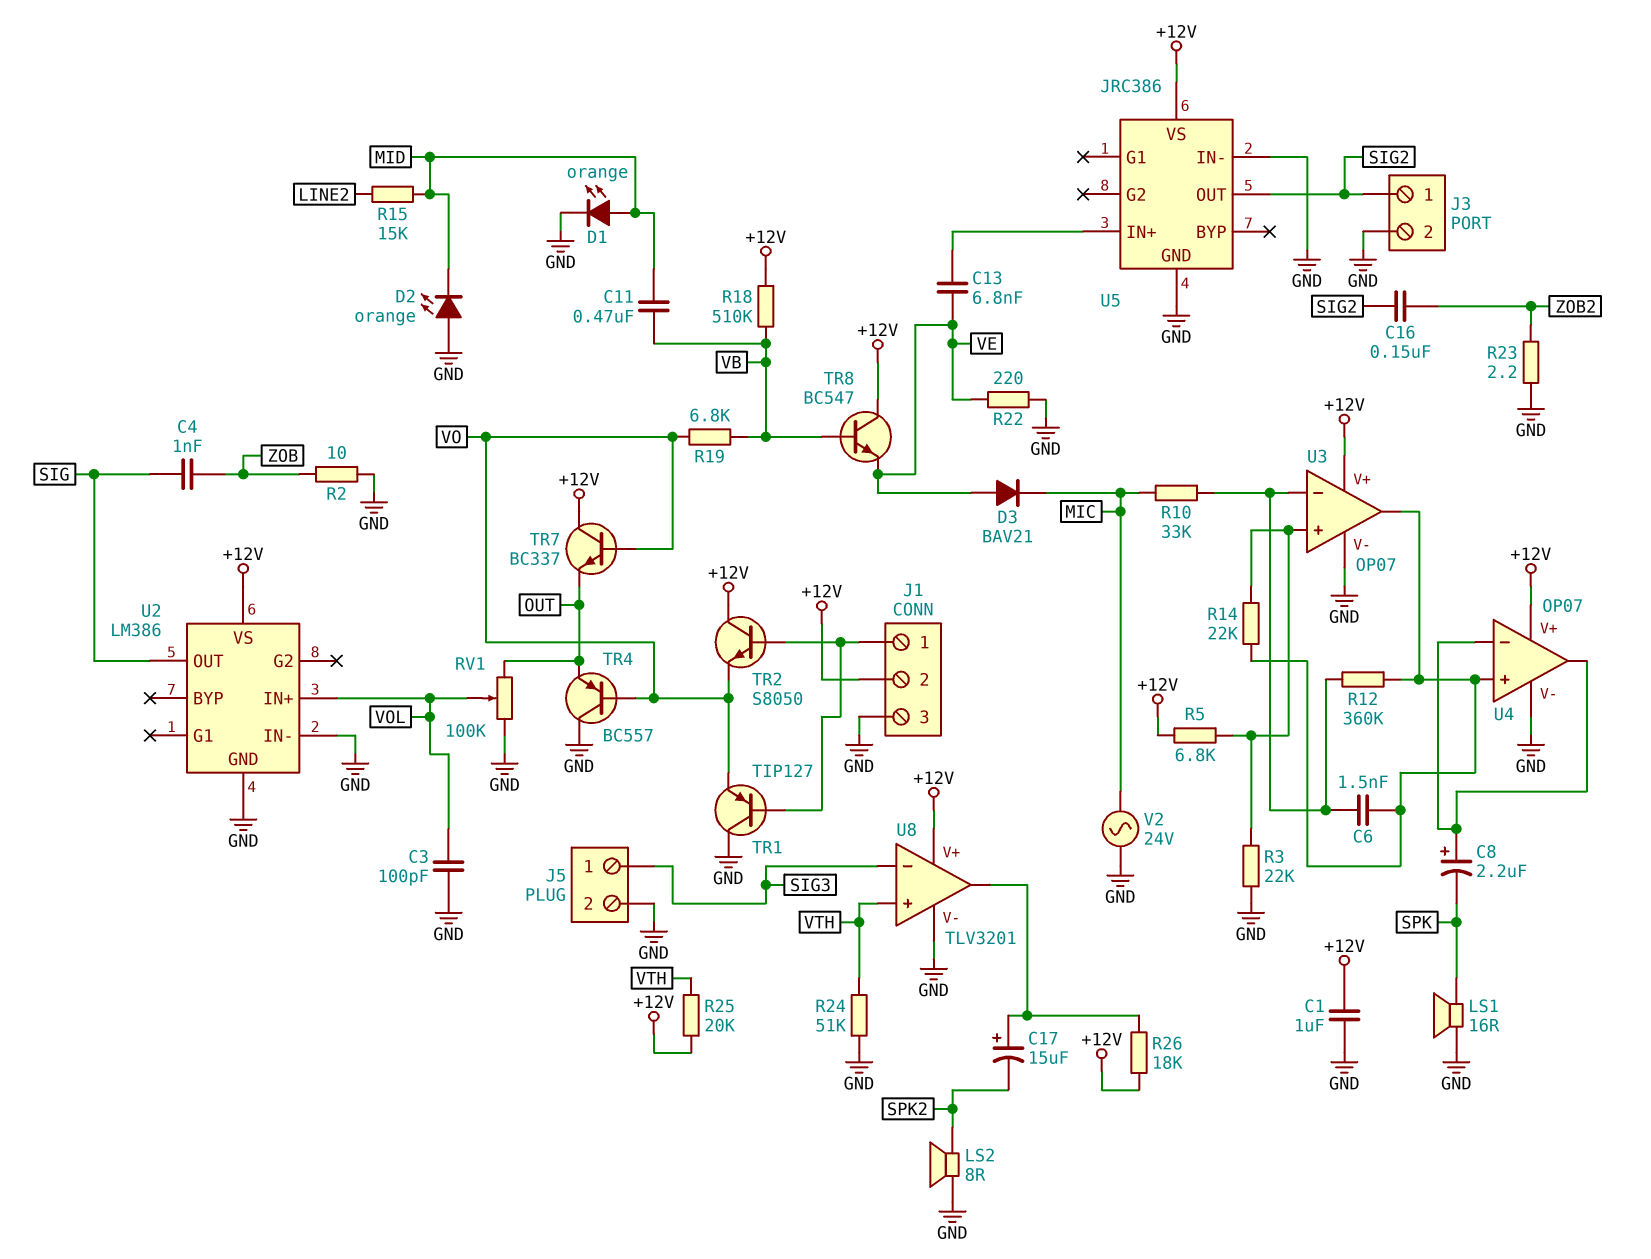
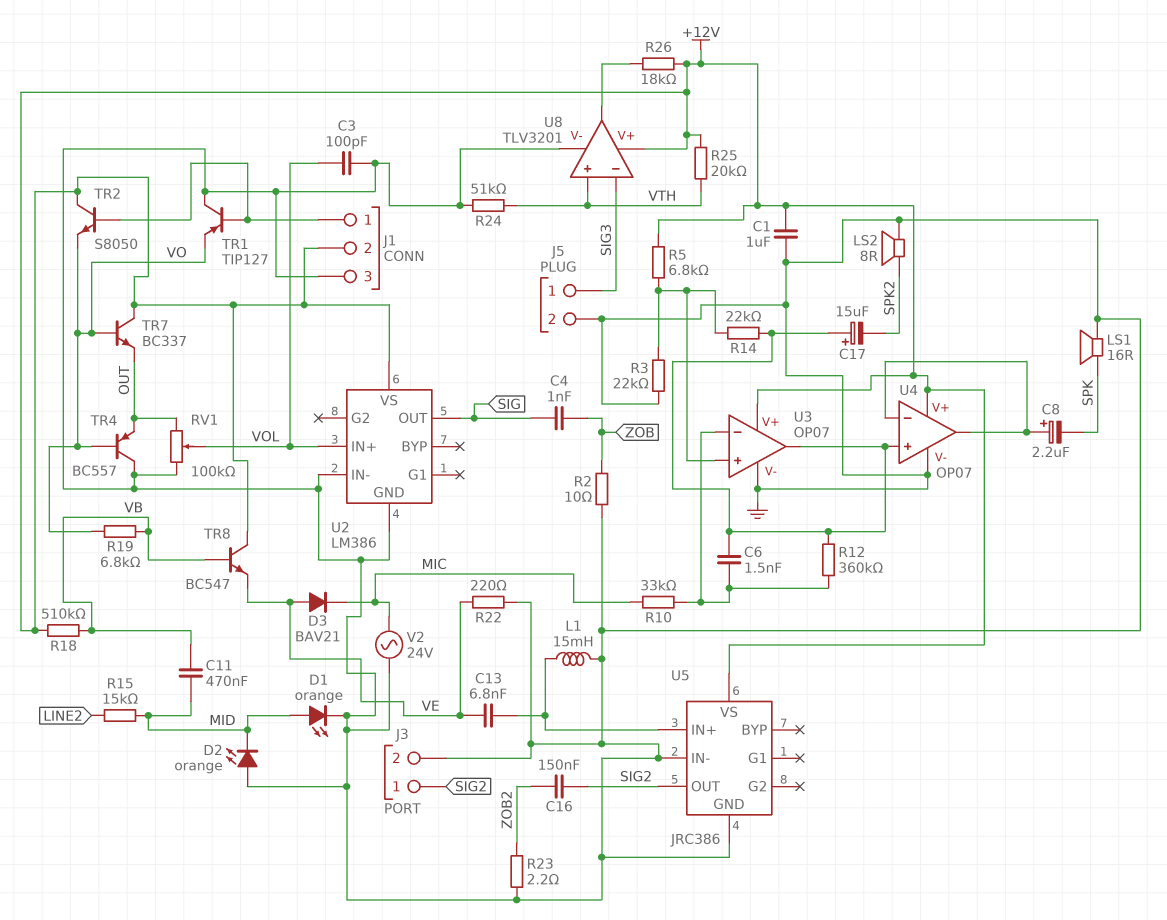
C17: 15uF (plus U8/out, minus SPK2) -> 15uF (plus U3/out, minus SPK2)
L1: none -> 15mH (GND, U5/IN+)

